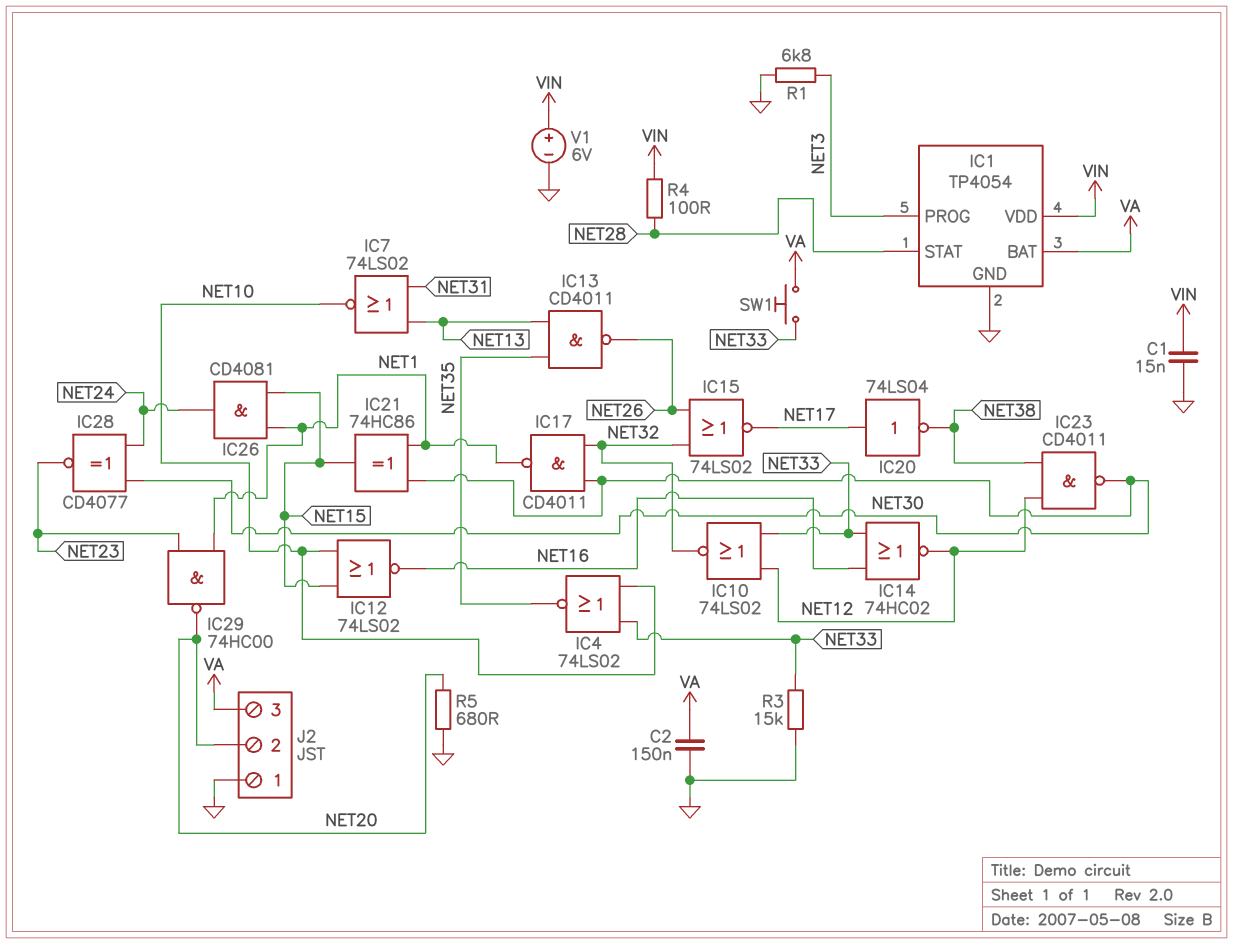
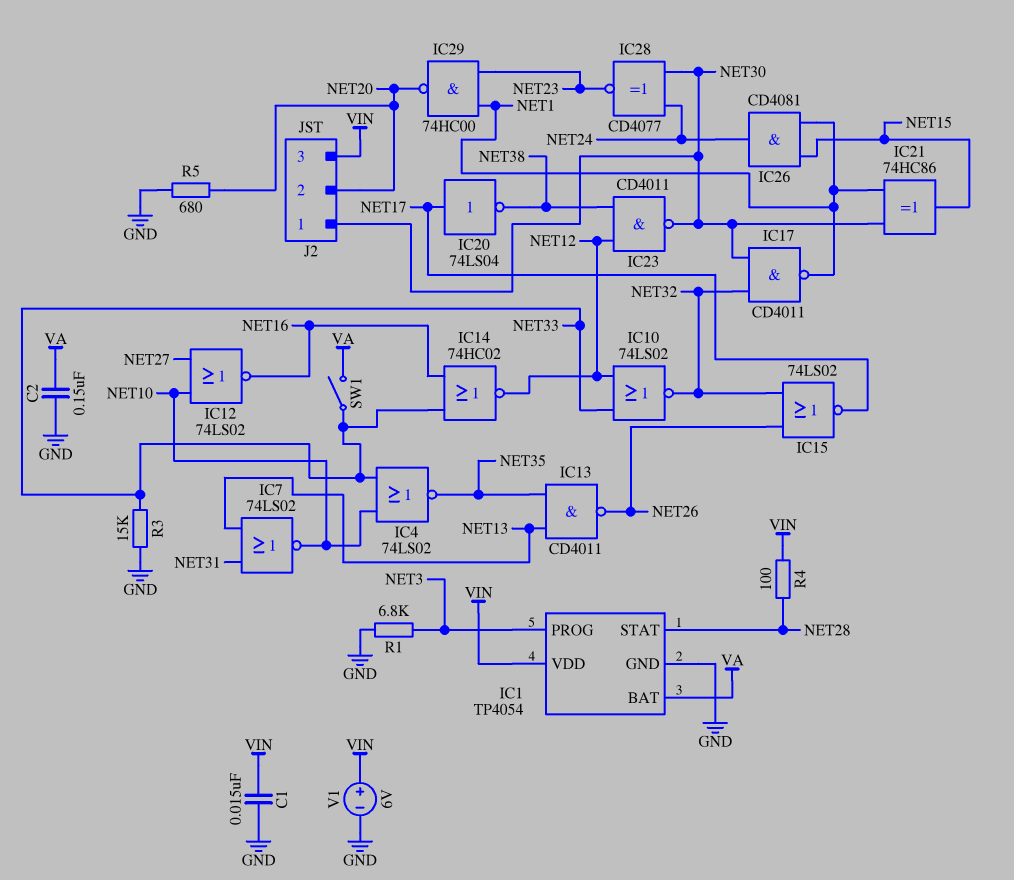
IC12: NOR 74LS02 (in NET10, in NET15, out NET16) -> NOR 74LS02 (in NET10, in NET27, out NET16)
J2 pin 1: GND -> NET30
J2 pin 3: VA -> VIN
SW1: button (NET33, VA) -> switch (NET33, VA)

